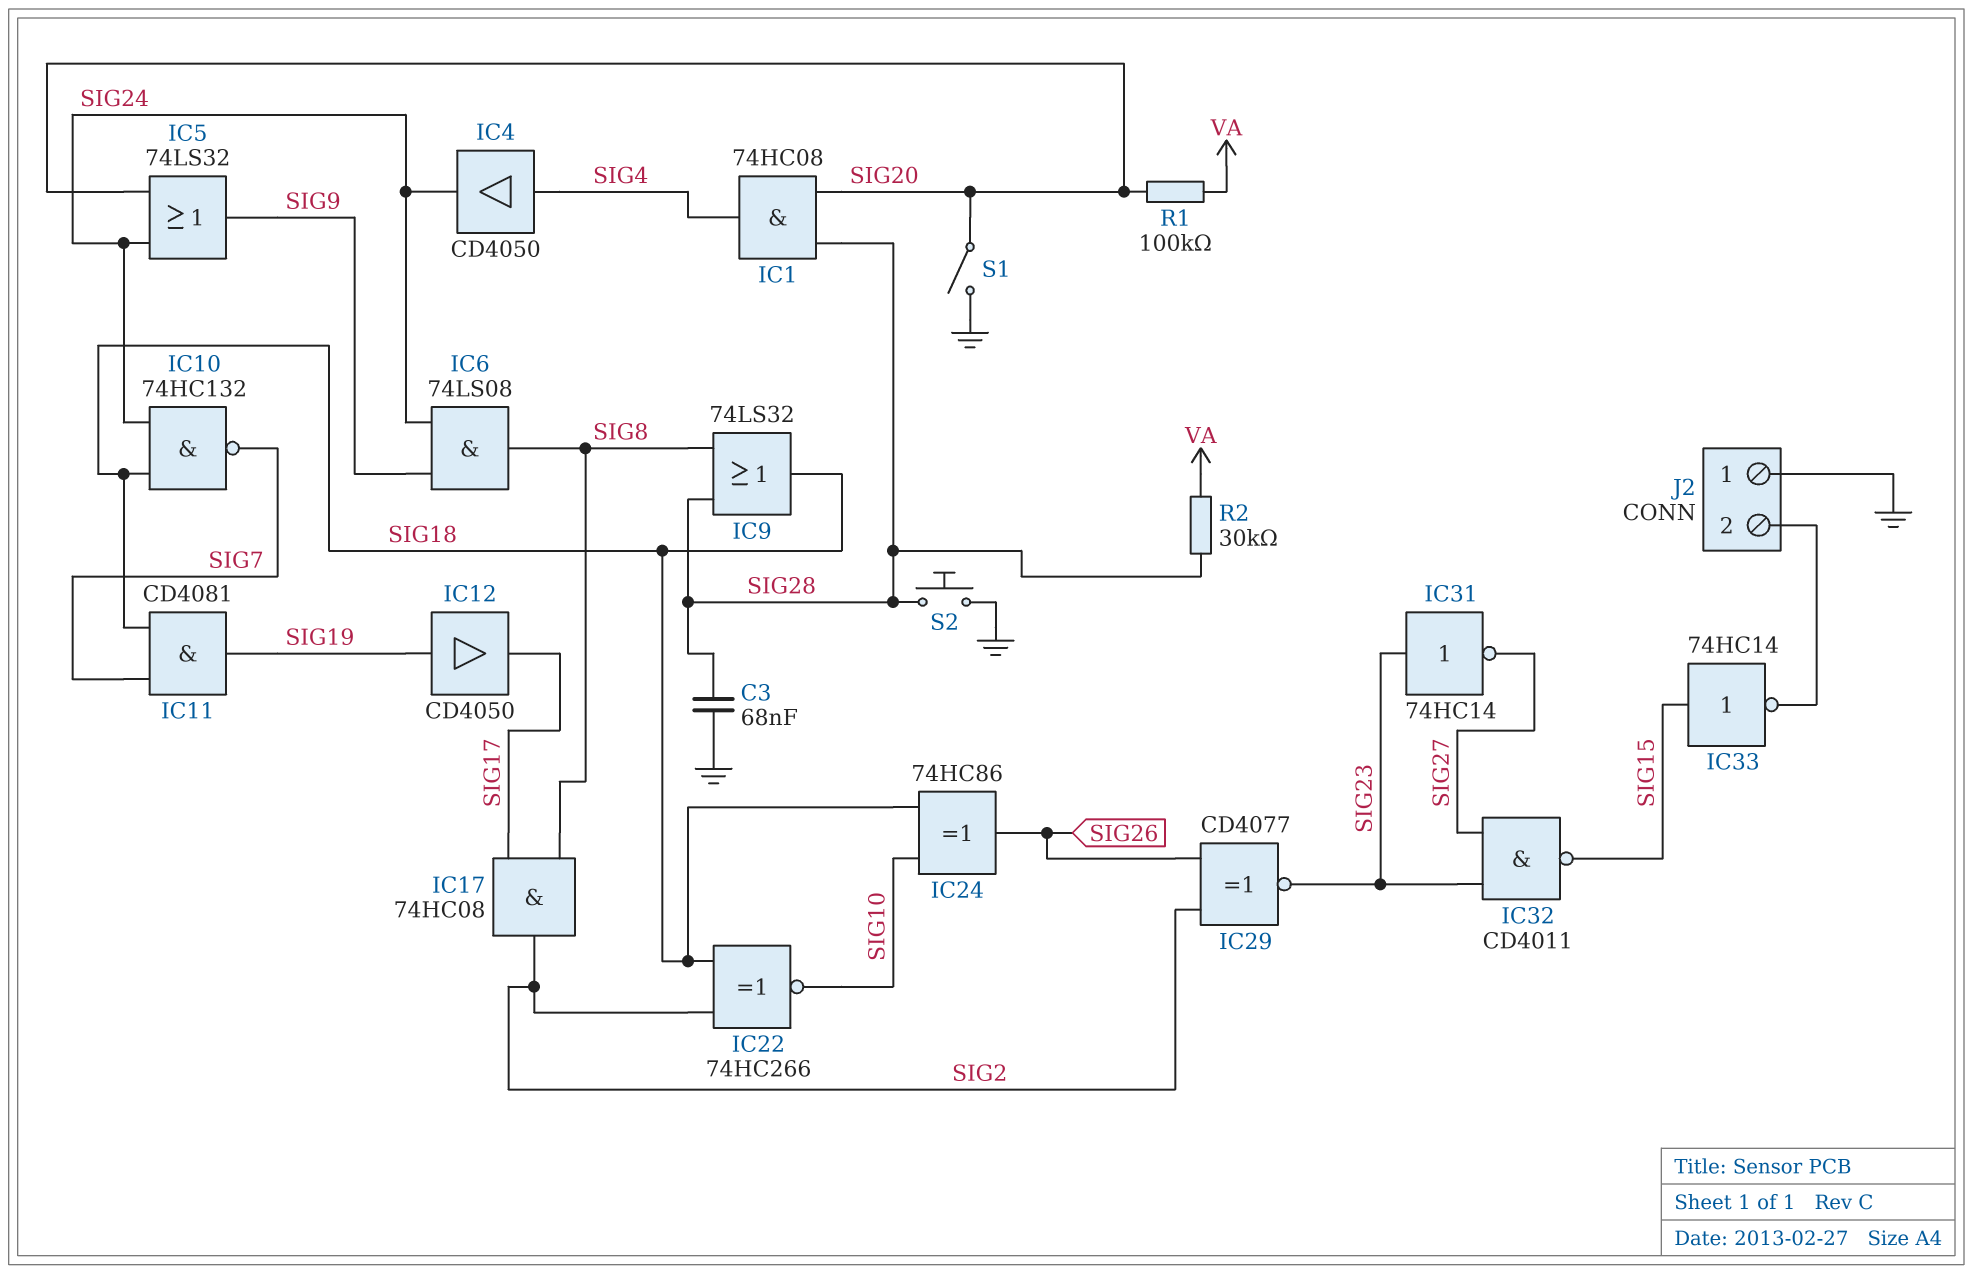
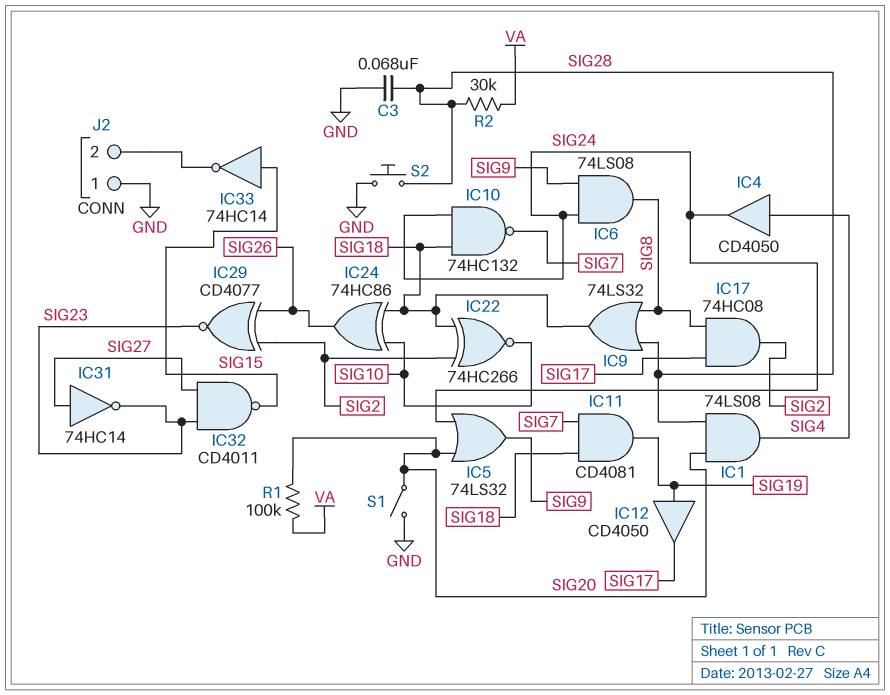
IC1: AND 74HC08 (in SIG20, in SIG28, out SIG4) -> AND 74LS08 (in SIG20, in SIG28, out SIG4)
IC31: NOT 74HC14 (in SIG23, out SIG27) -> NOT 74HC14 (in SIG27, out SIG23)

